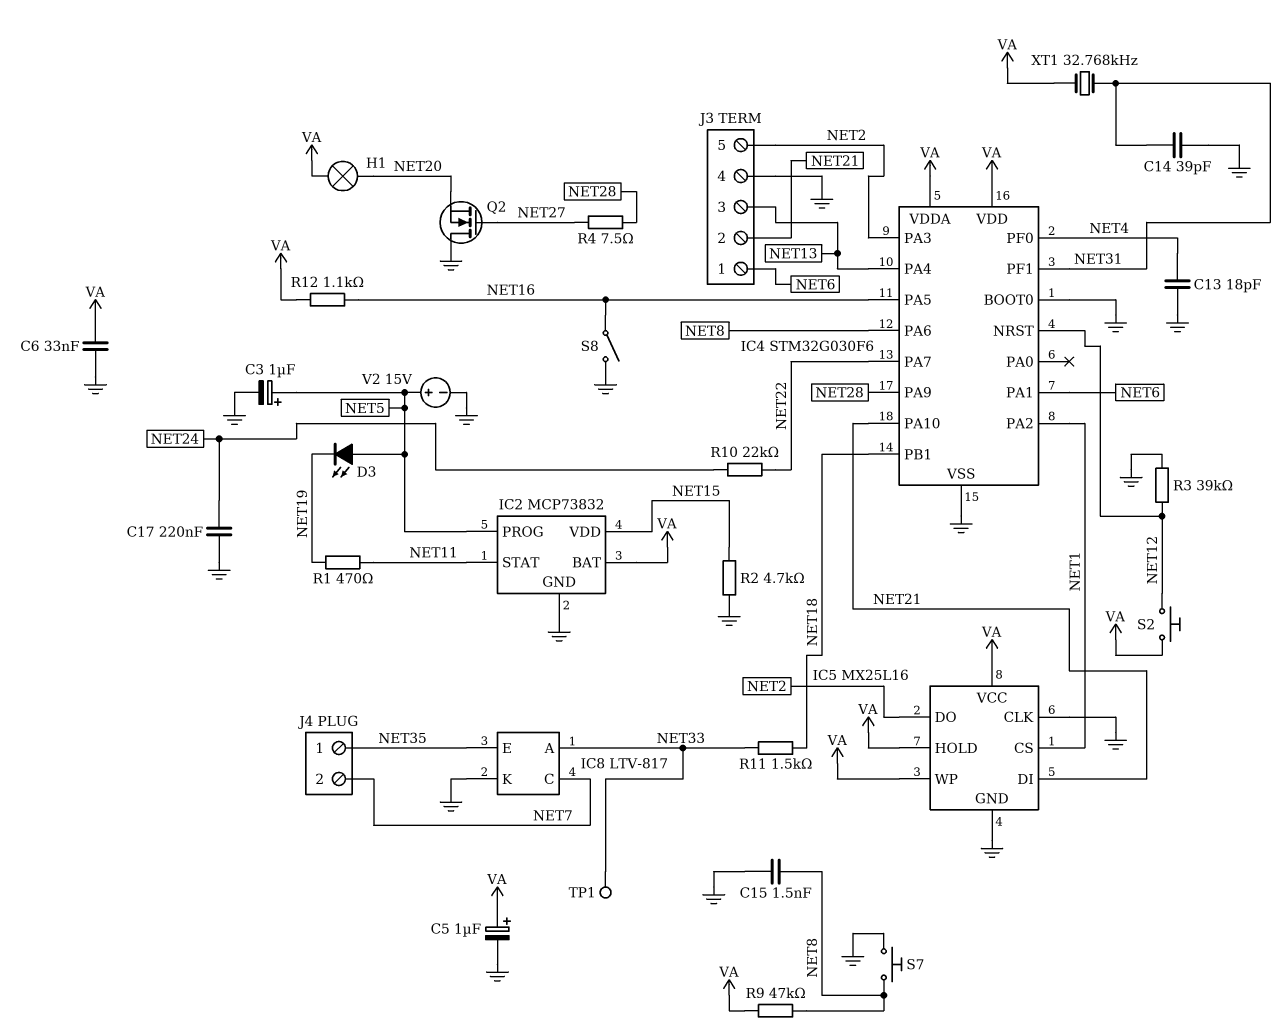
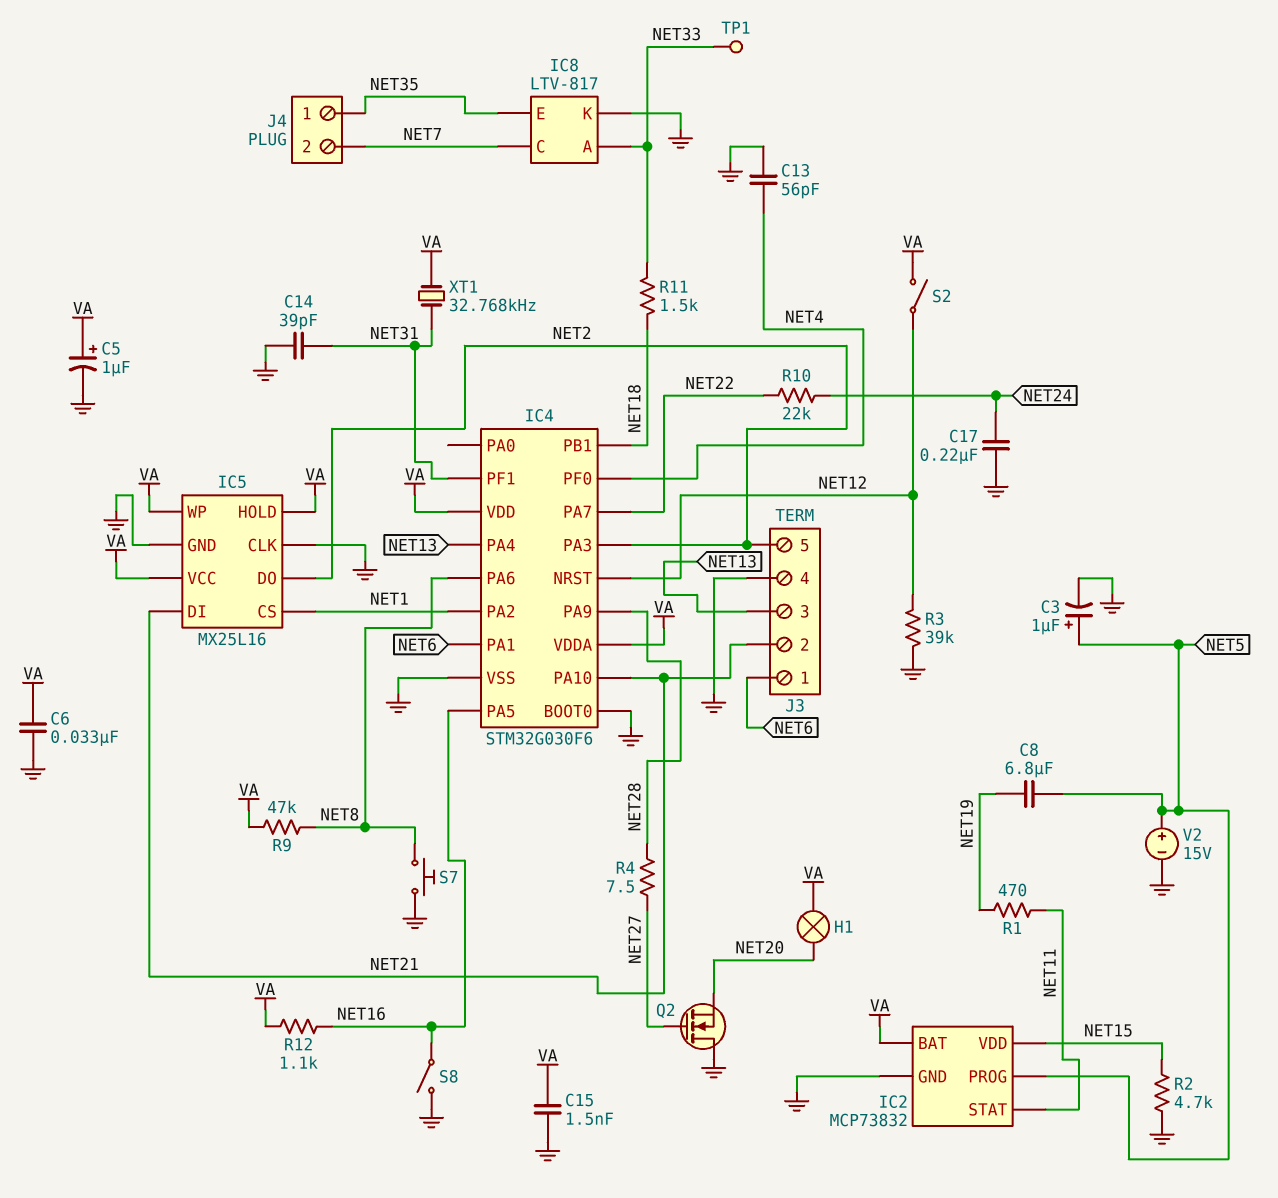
C8: none -> 6.8uF (NET5, NET19)
C13: 18pF (GND, NET4) -> 56pF (GND, NET4)
C15: 1.5nF (GND, NET8) -> 1.5nF (GND, VA)
D3: LED (A NET5, K NET19) -> none
S2: button (NET12, VA) -> switch (NET12, VA)

